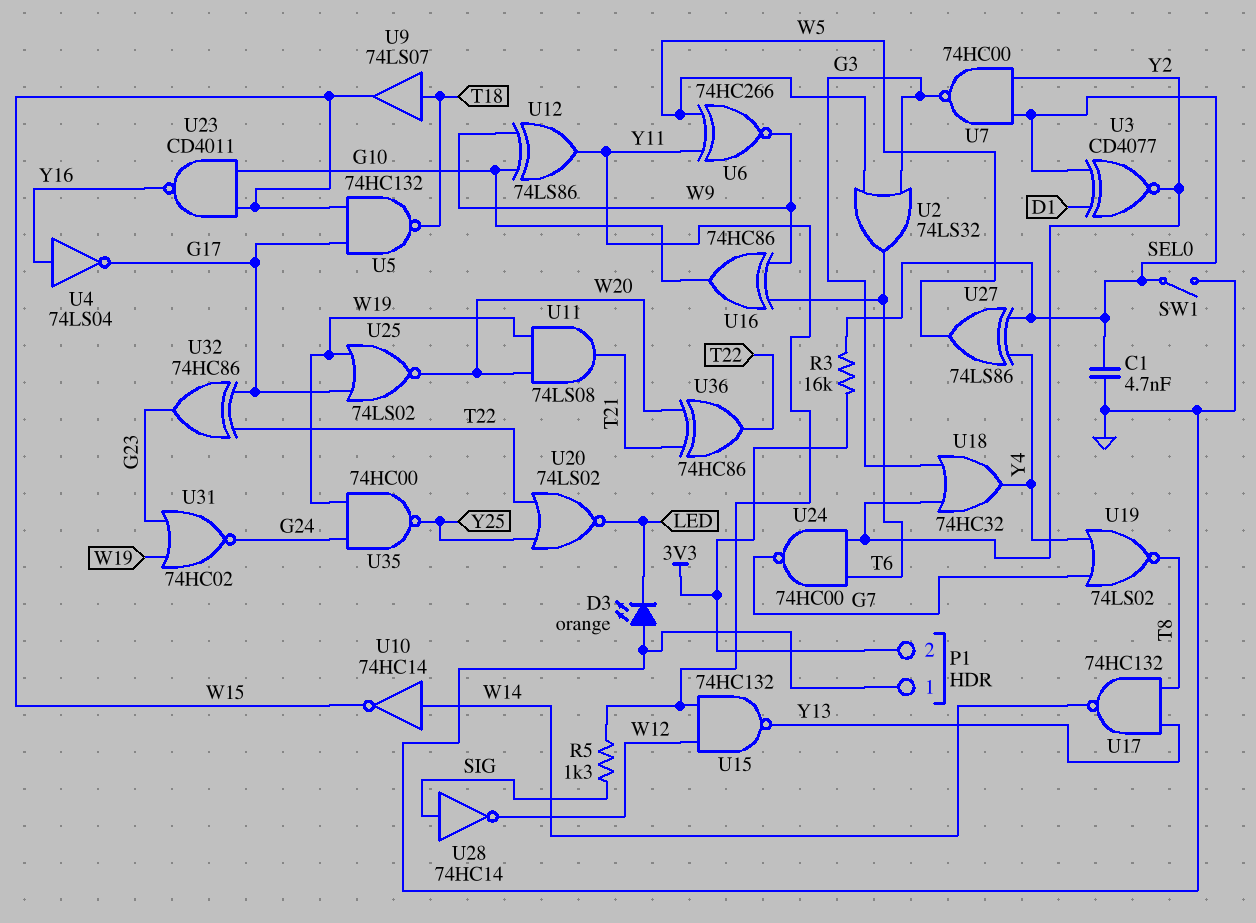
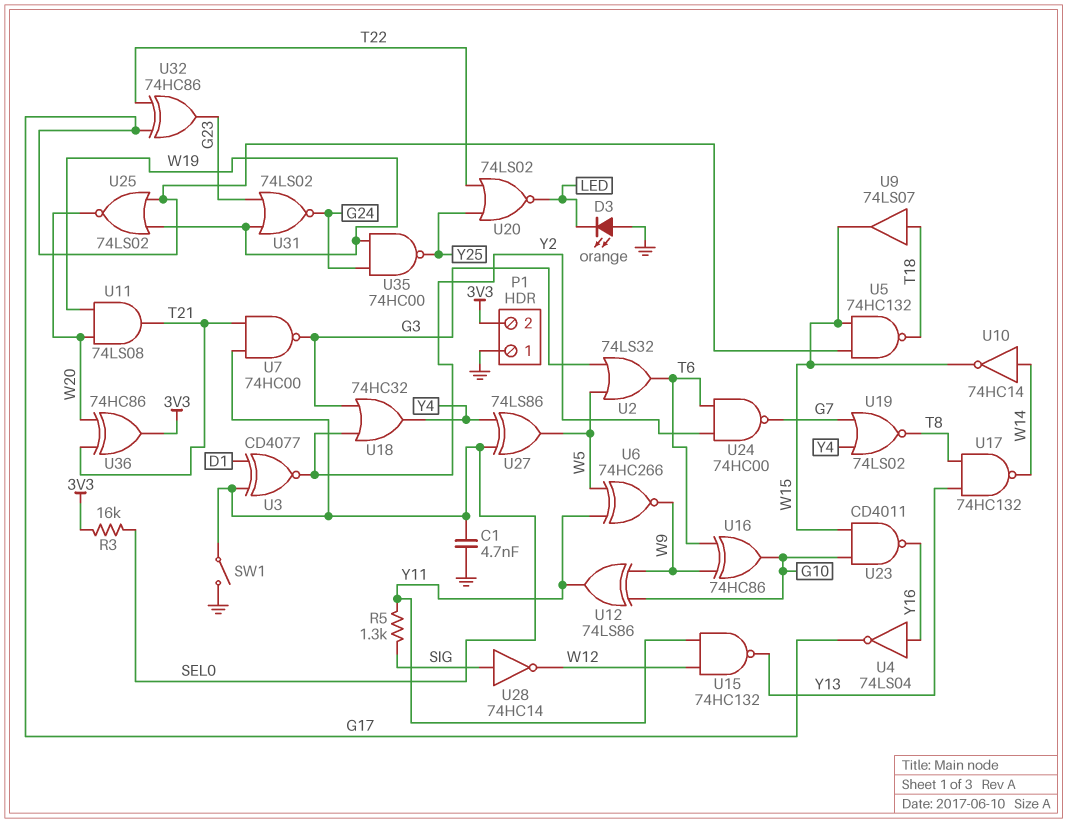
U7: NAND 74HC00 (in SEL0, in Y2, out G3) -> NAND 74HC00 (in SEL0, in T21, out G3)
U31: NOR 74HC02 (in G23, in W19, out G24) -> NOR 74LS02 (in G23, in W19, out G24)
U36: XOR 74HC86 (in T21, in W20, out T22) -> XOR 74HC86 (in T21, in W20, out 3V3)

